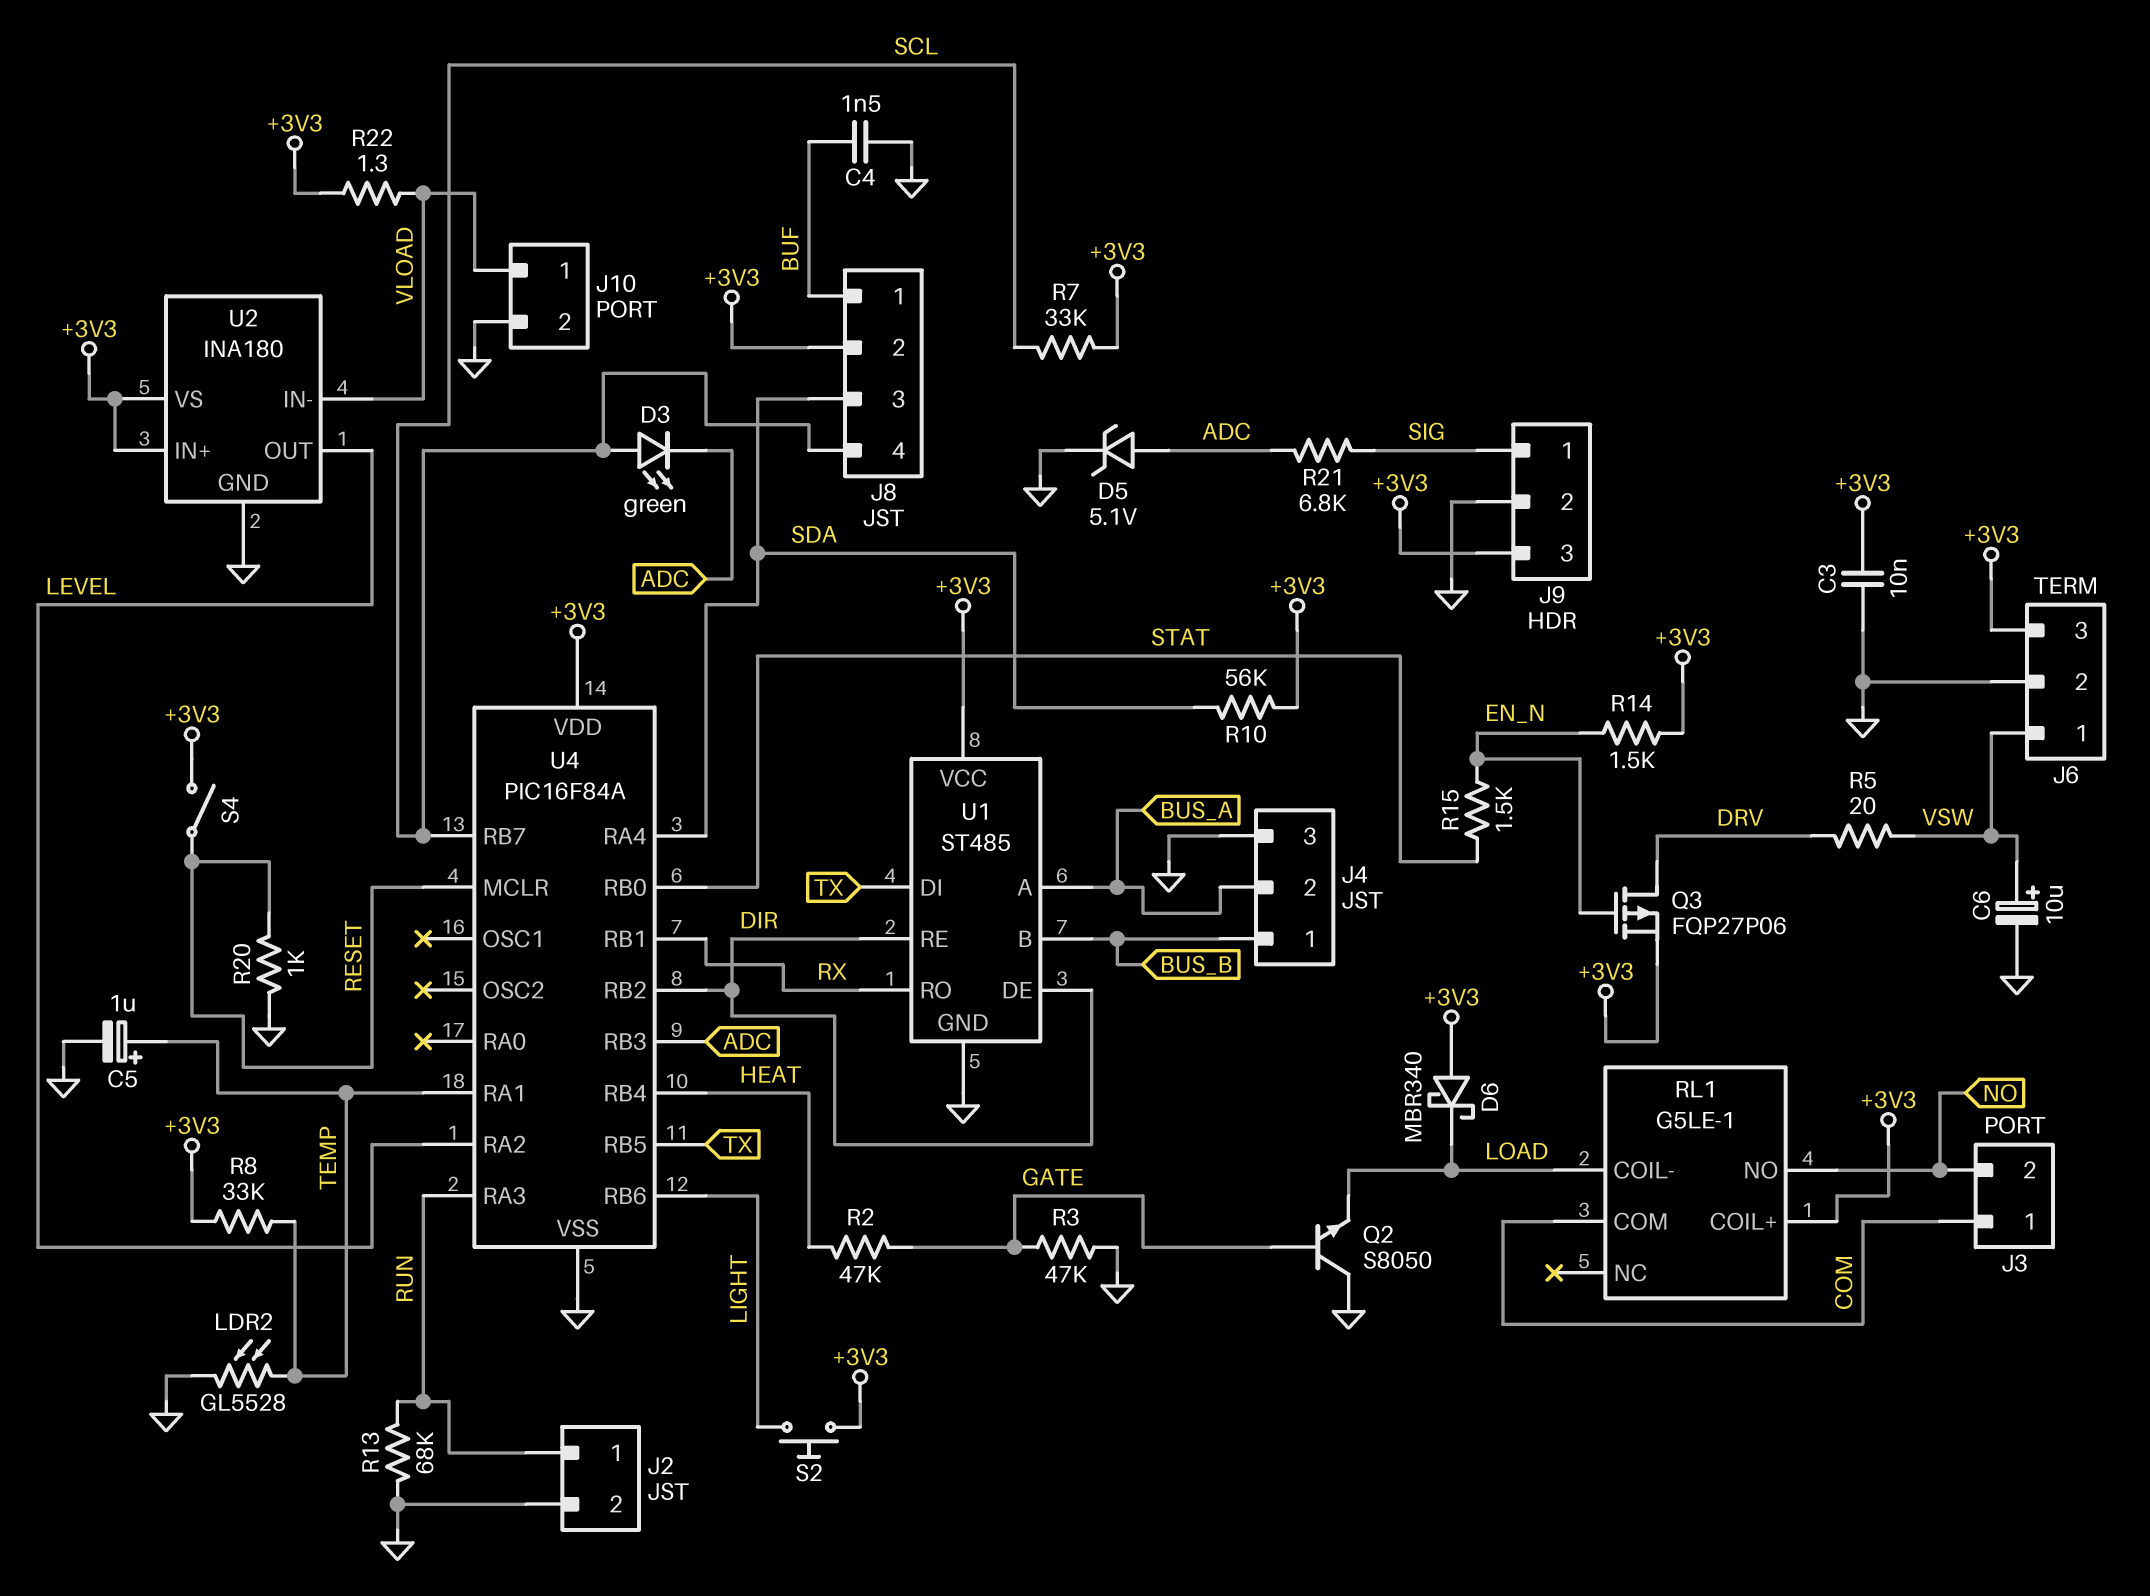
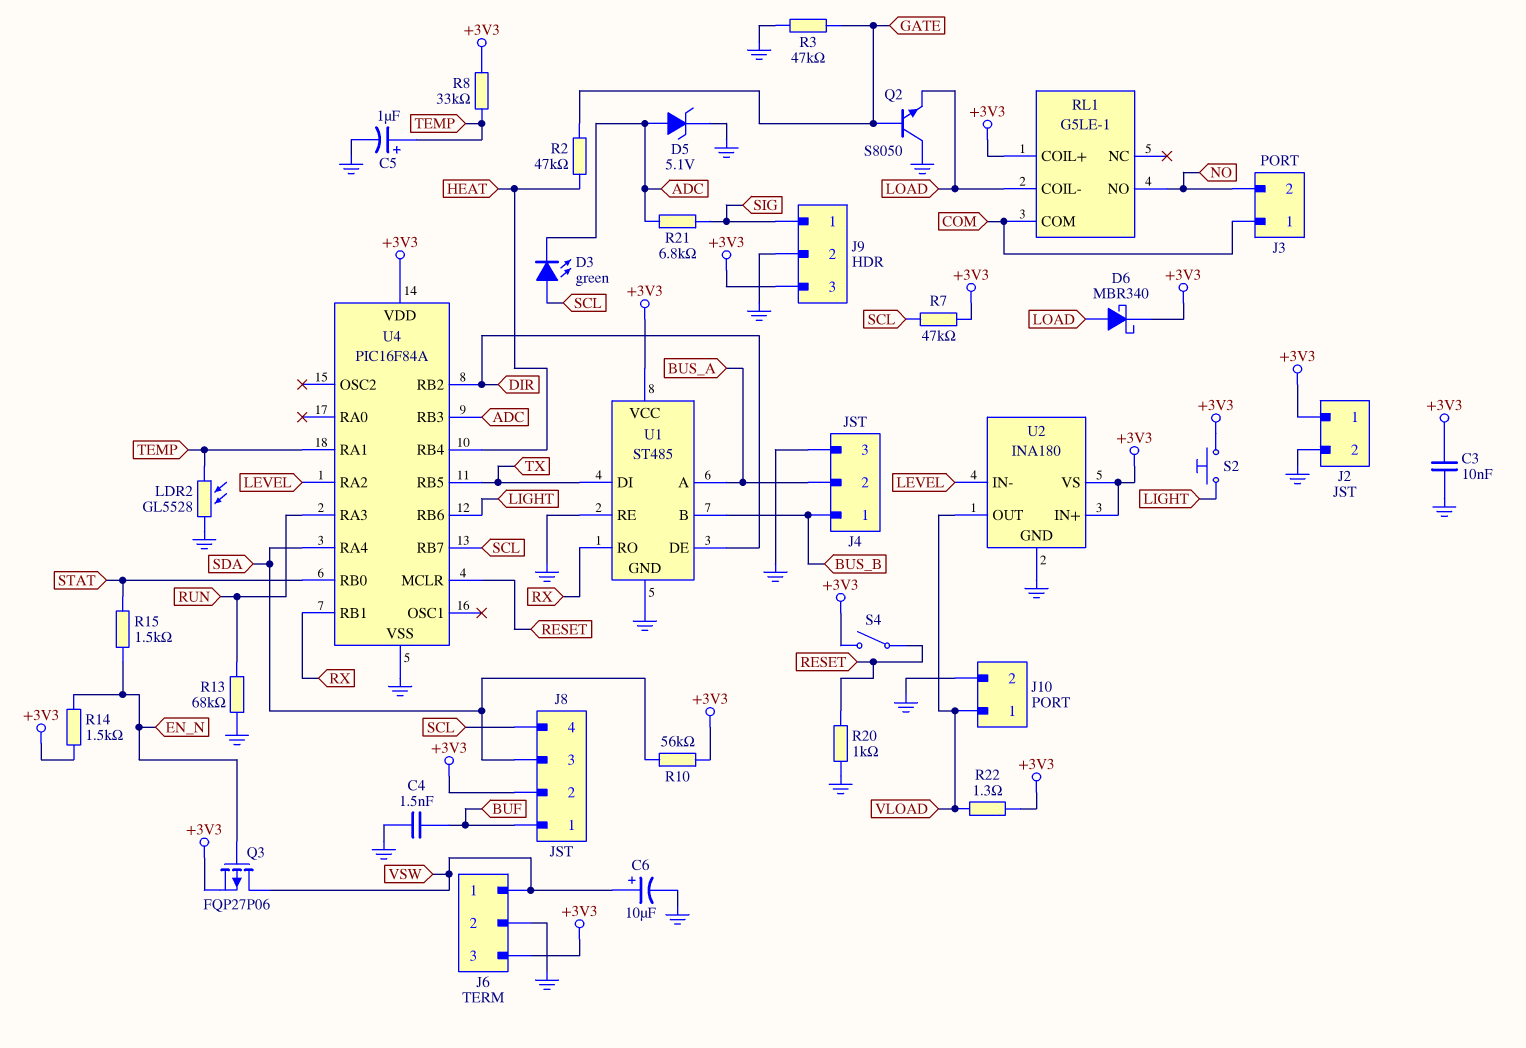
D6: schottky MBR340 (A +3V3, K LOAD) -> schottky MBR340 (A LOAD, K +3V3)
J2 pin 1: RUN -> +3V3
Q3: PMOS FQP27P06 (G EN_N, D DRV, S +3V3) -> PMOS FQP27P06 (G EN_N, D VSW, S +3V3)
R5: 20 (DRV, VSW) -> none
R7: 33k (+3V3, SCL) -> 47k (+3V3, SCL)
U1 pin RE: DIR -> GND
U2 pin IN-: VLOAD -> LEVEL
U2 pin OUT: LEVEL -> VLOAD

